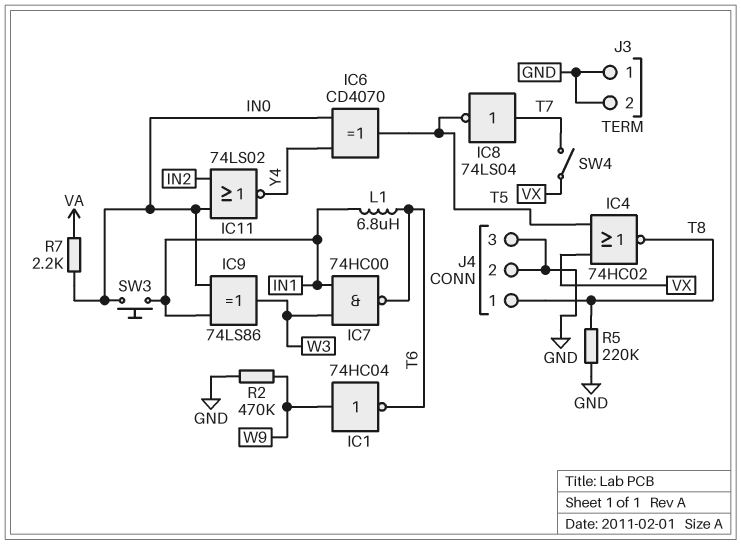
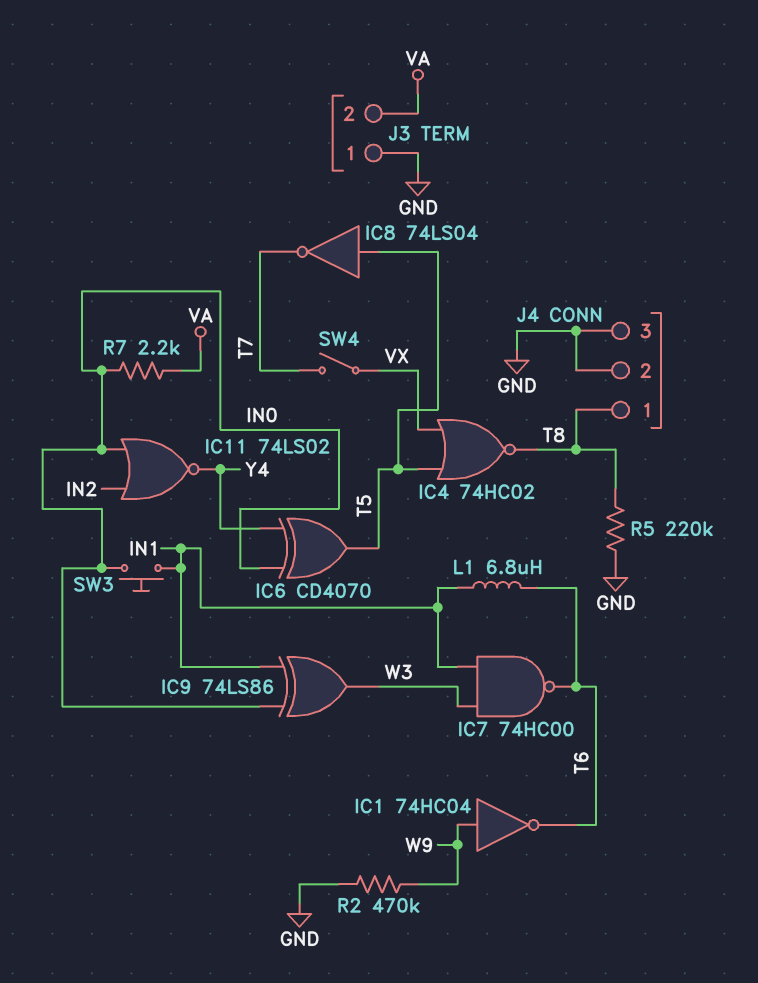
IC8: NOT 74LS04 (in T7, out T5) -> NOT 74LS04 (in T5, out T7)
J3 pin 2: GND -> VA

